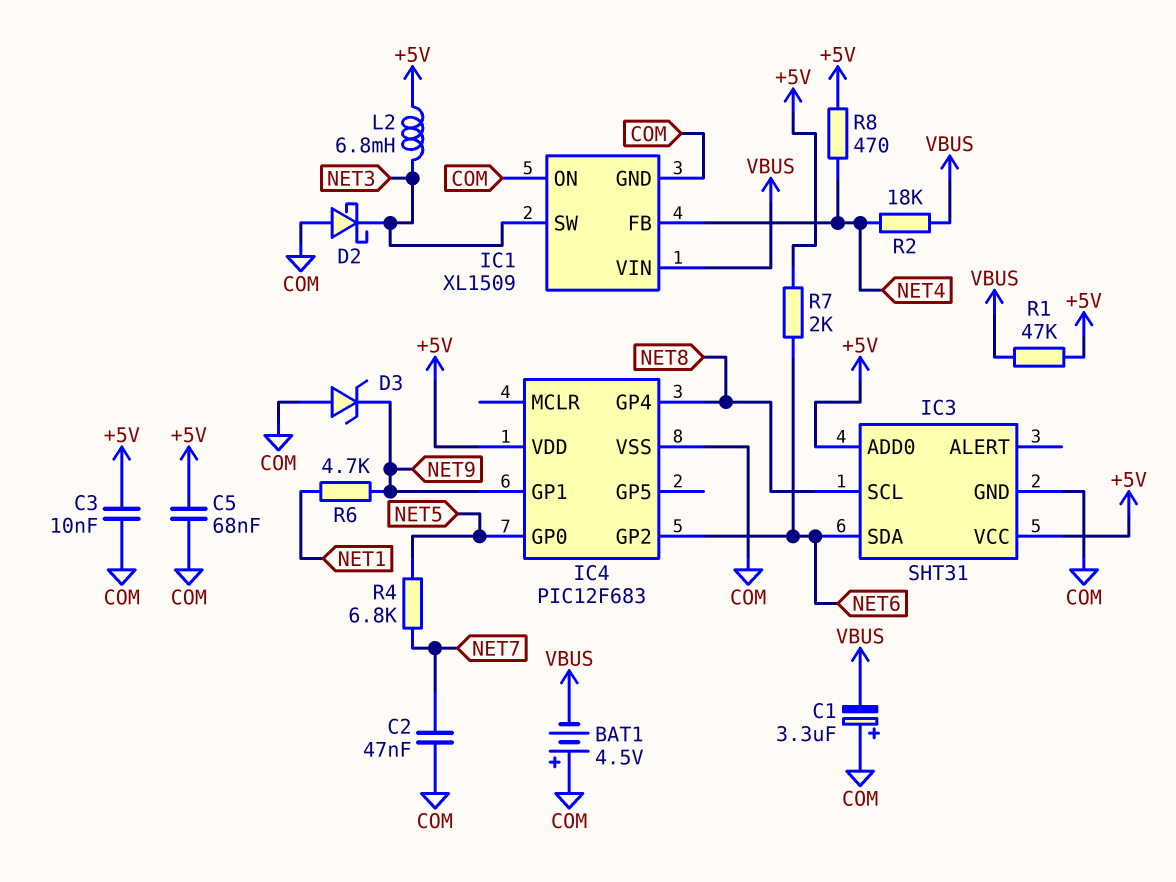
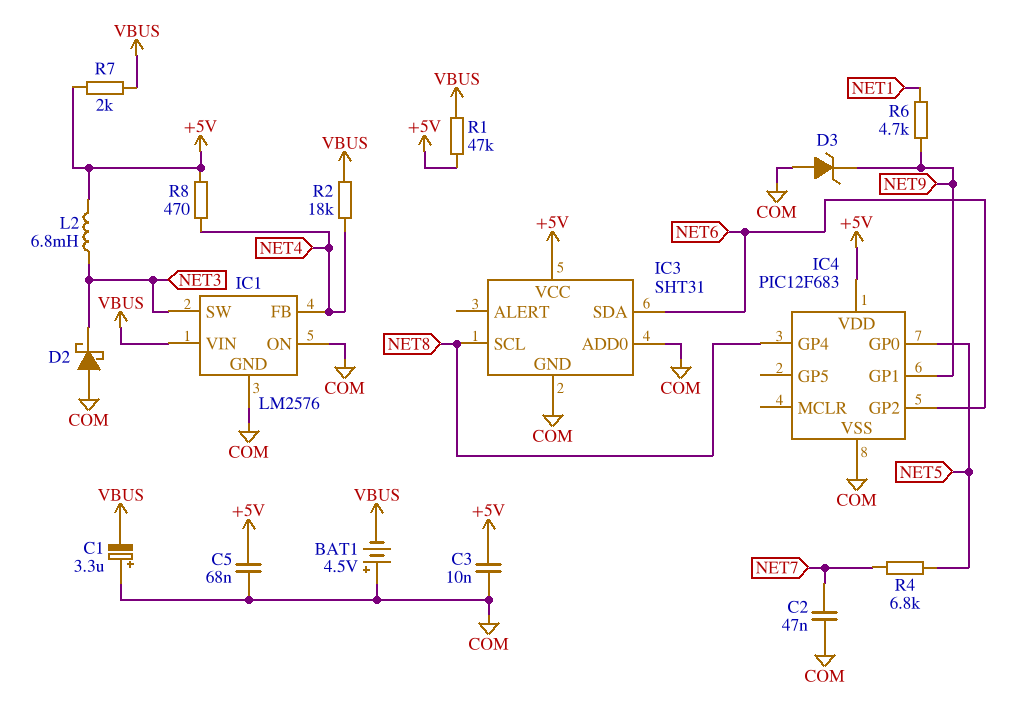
IC1: XL1509 -> LM2576
IC3 pin ADD0: +5V -> COM
R7: 2k (+5V, NET6) -> 2k (+5V, VBUS)

